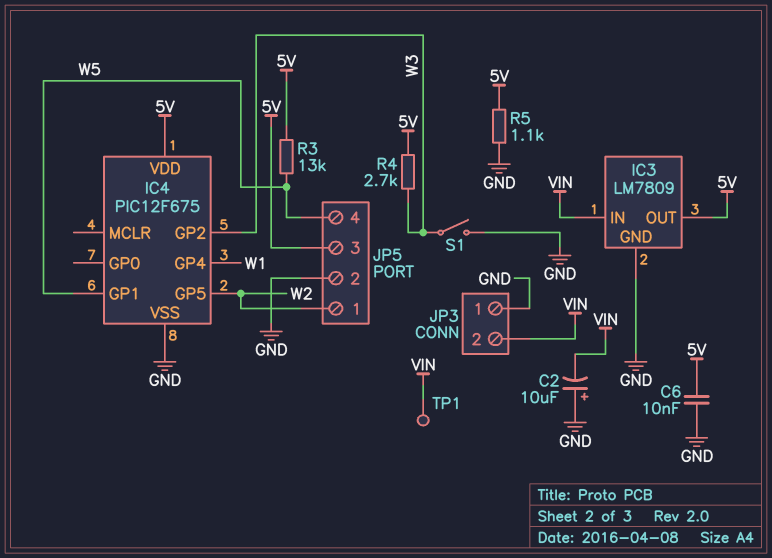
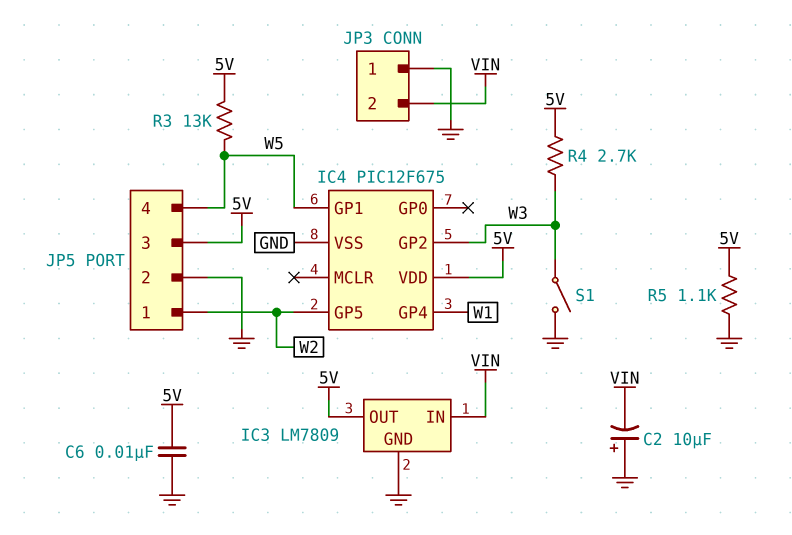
TP1: test point (VIN) -> none

